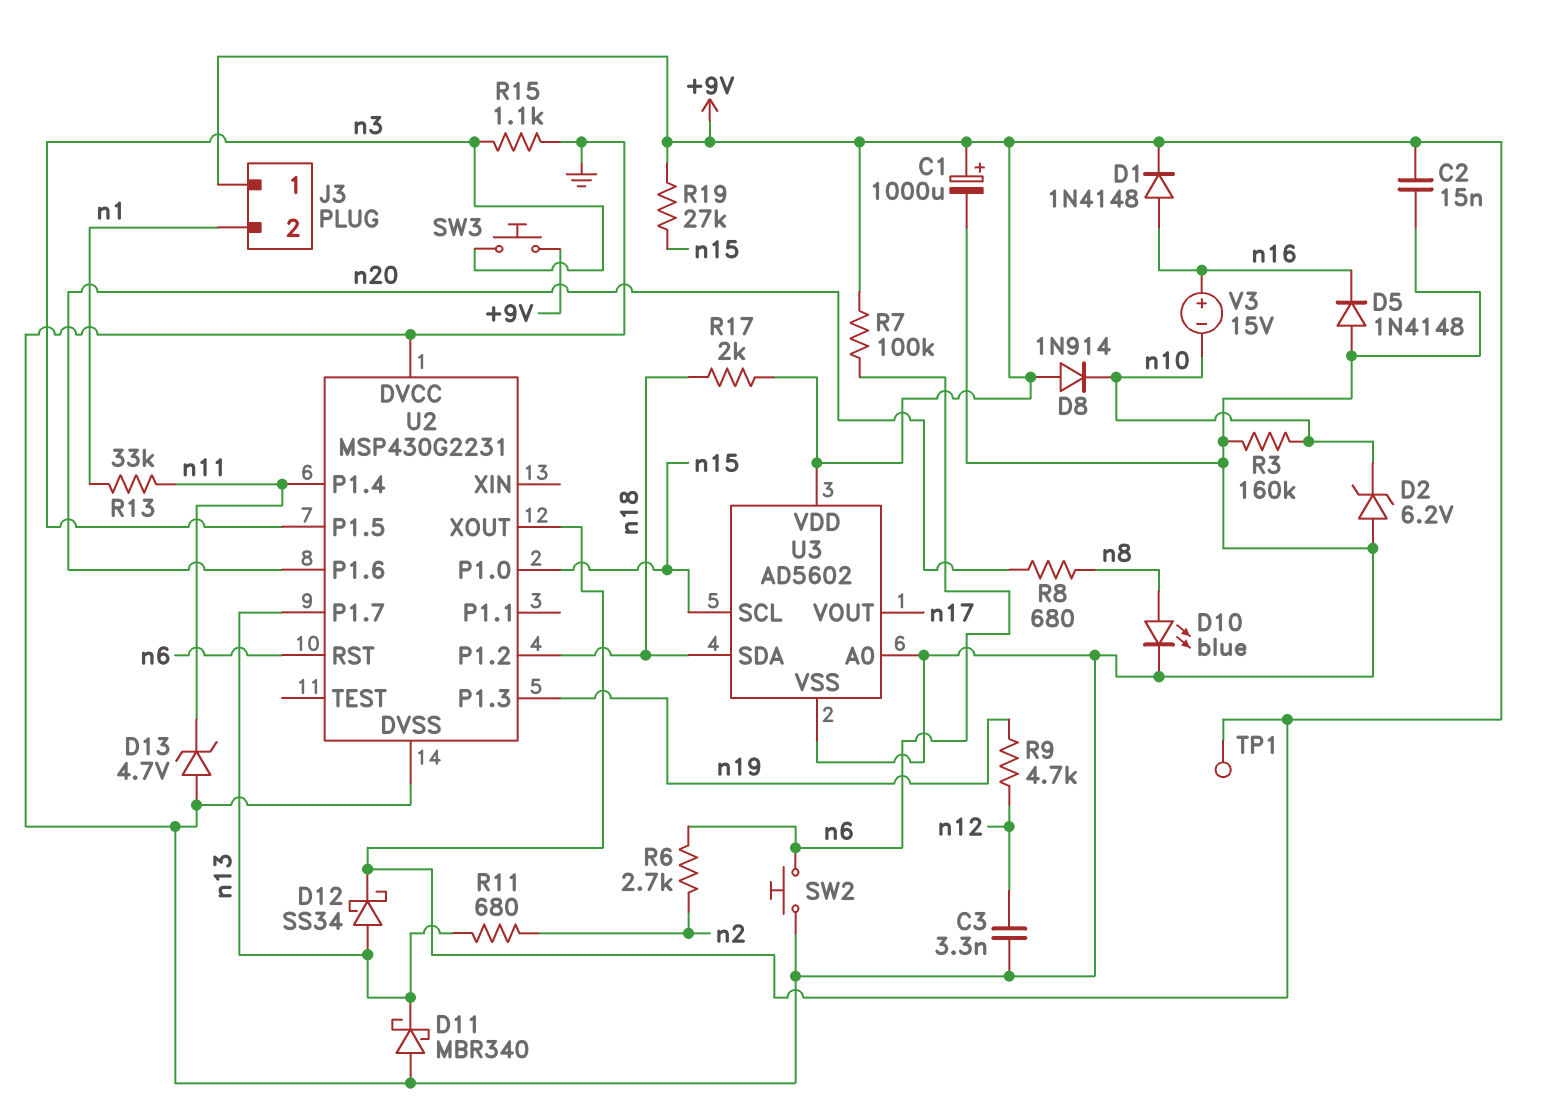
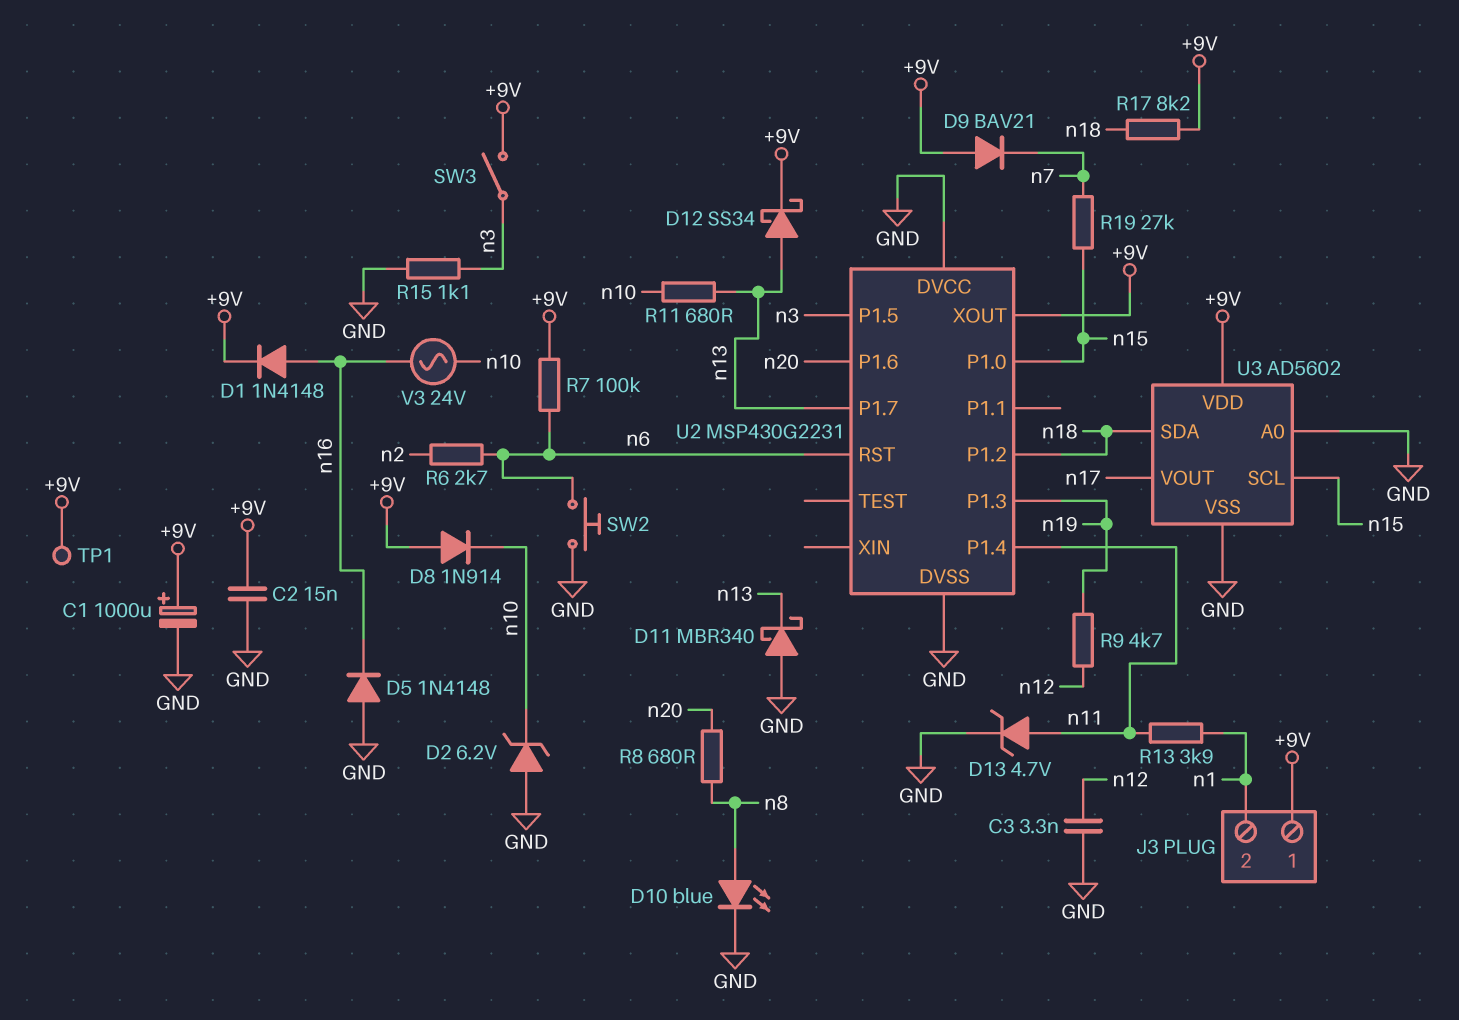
D9: none -> diode BAV21 (A +9V, K n7)
D13: zener 4.7V (A GND, K n11) -> zener 4.7V (A n11, K GND)
R3: 160k (GND, n10) -> none
R11: 680 (n2, n13) -> 680 (n10, n13)
R13: 33k (n1, n11) -> 3.9k (n1, n11)
R17: 2k (+9V, n18) -> 8.2k (+9V, n18)
R19: 27k (+9V, n15) -> 27k (n7, n15)
SW3: button (+9V, n3) -> switch (+9V, n3)
V3: 15V (plus n16, minus n10) -> AC 24V (n10, n16)

